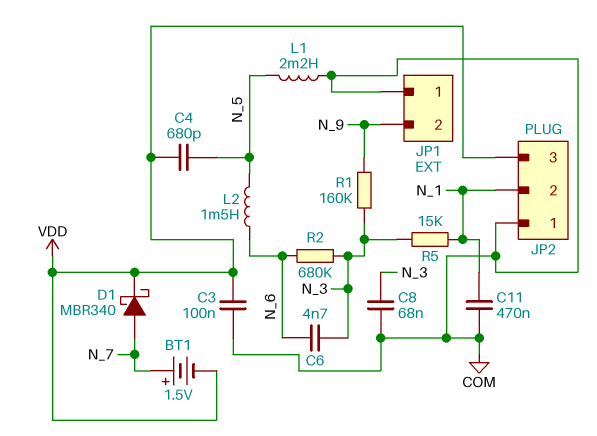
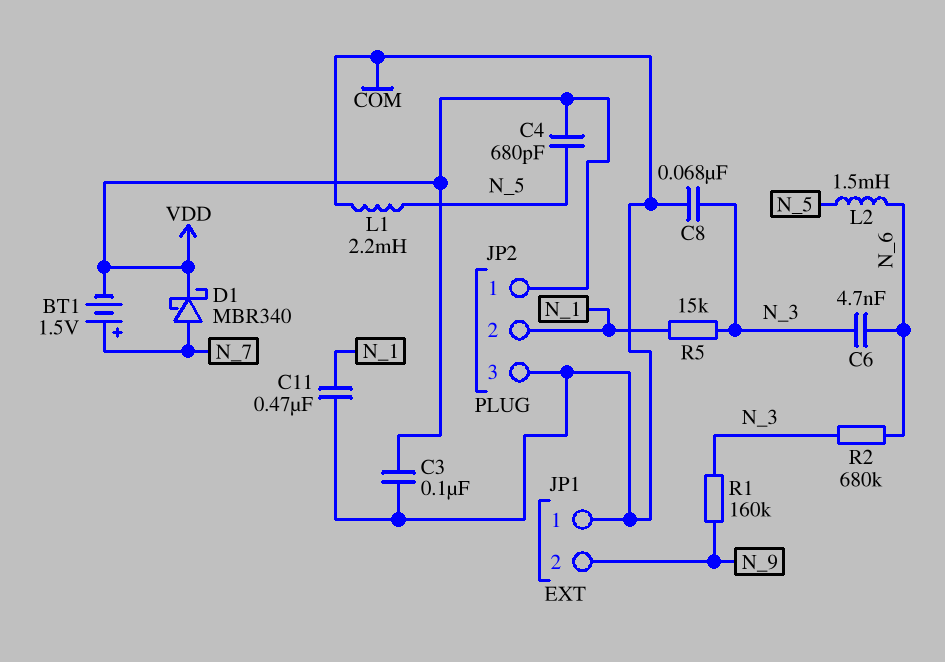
JP2 pin 1: COM -> VDD
JP2 pin 3: VDD -> COM

